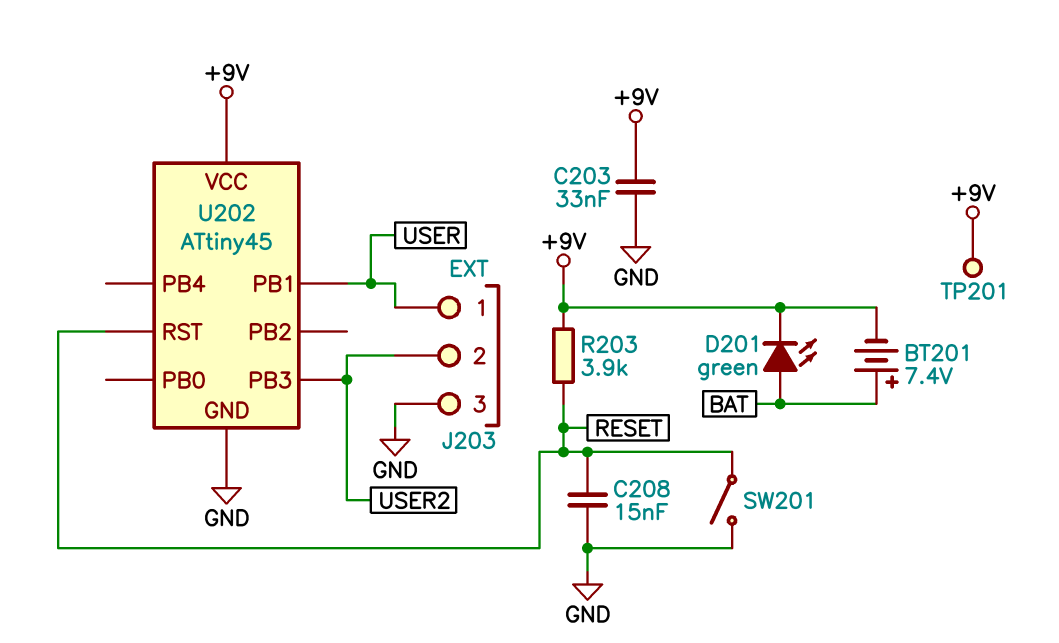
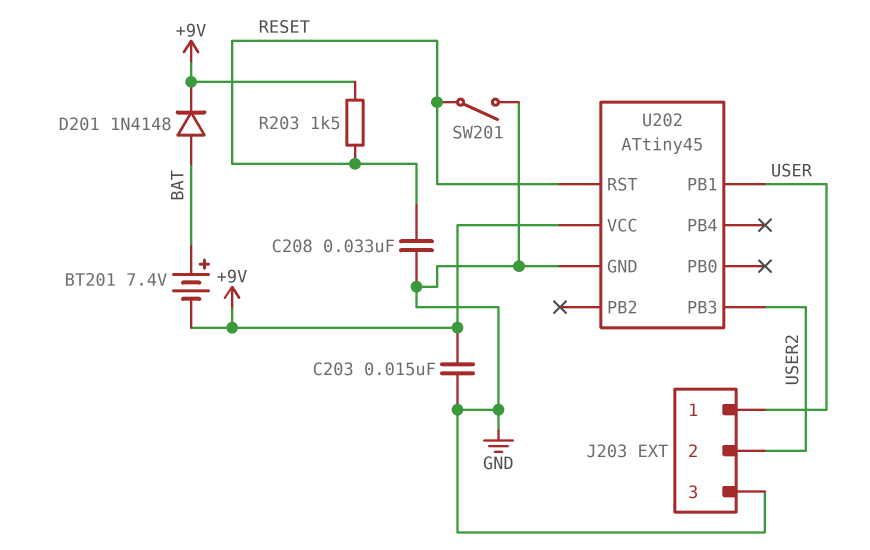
C203: 33nF (+9V, GND) -> 15nF (+9V, GND)
C208: 15nF (GND, RESET) -> 33nF (GND, RESET)
D201: LED green (A BAT, K +9V) -> diode 1N4148 (A BAT, K +9V)
R203: 3.9k (+9V, RESET) -> 1.5k (+9V, RESET)
TP201: test point (+9V) -> none

